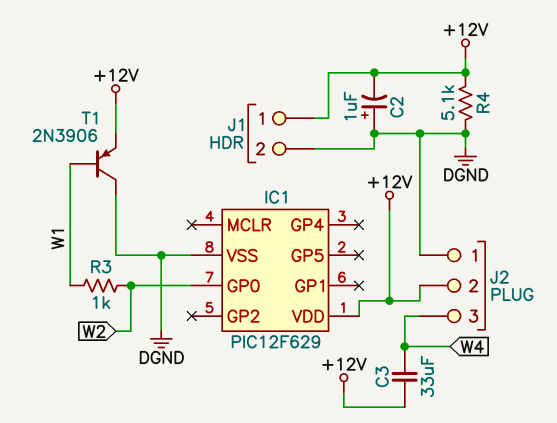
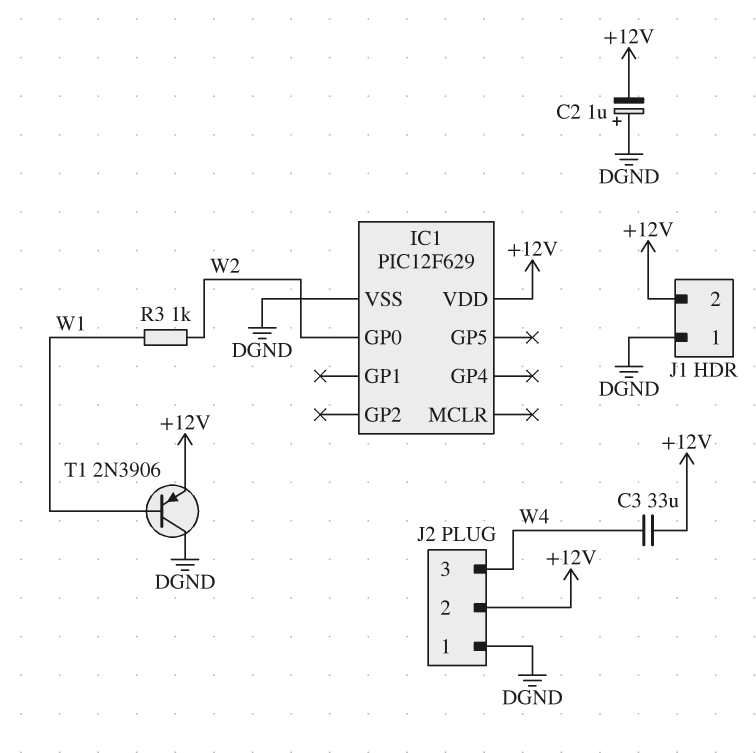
J1 pin 1: +12V -> DGND
J1 pin 2: DGND -> +12V
R4: 5.1k (+12V, DGND) -> none

